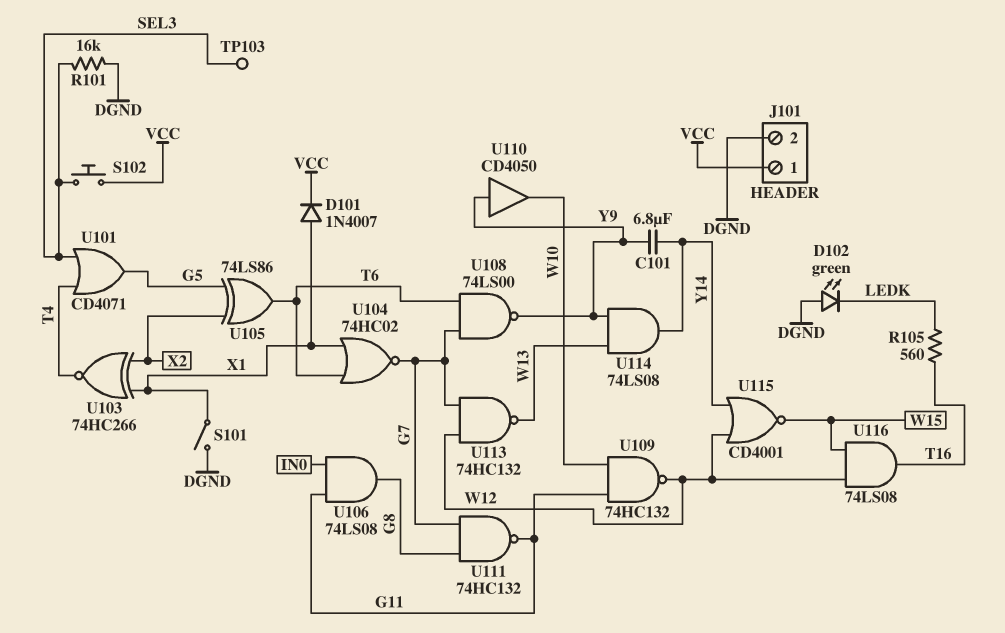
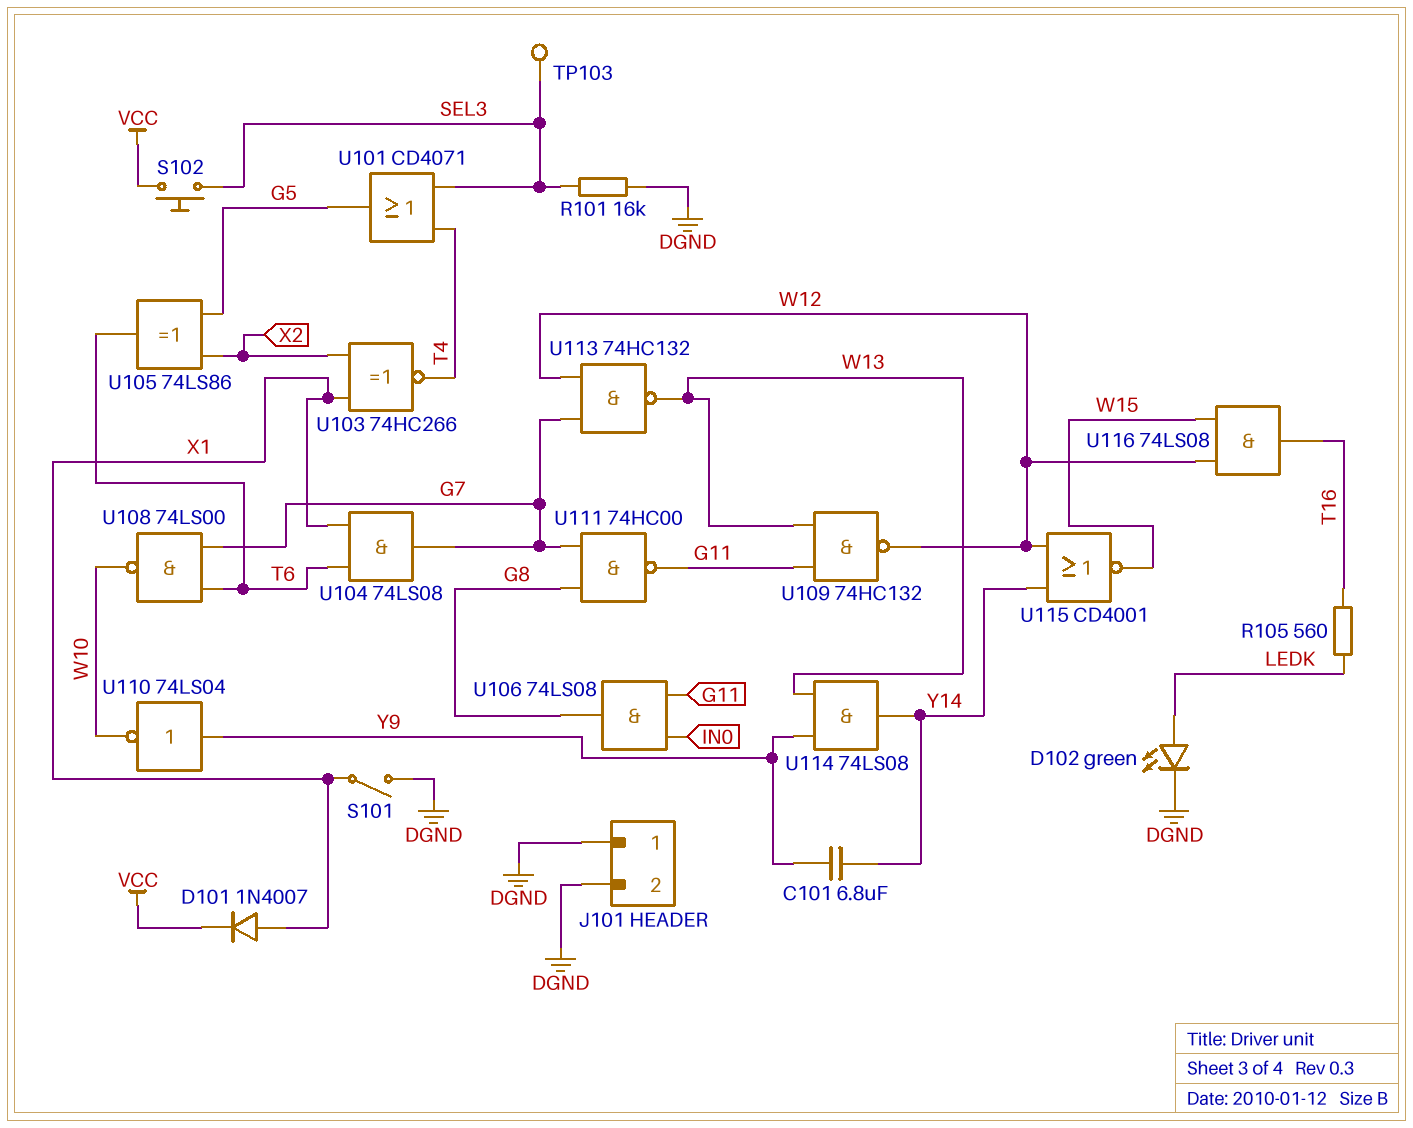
D102: LED green (A DGND, K LEDK) -> LED green (A LEDK, K DGND)
J101 pin 1: VCC -> DGND
U104: NOR 74HC02 (in T6, in X1, out G7) -> AND 74LS08 (in T6, in X1, out G7)
U108: NAND 74LS00 (in G7, in T6, out Y9) -> NAND 74LS00 (in G7, in T6, out W10)
U109: NAND 74HC132 (in G11, in W10, out W12) -> NAND 74HC132 (in G11, in W13, out W12)
U110: buffer CD4050 (in Y9, out W10) -> NOT 74LS04 (in Y9, out W10)
U111: NAND 74HC132 (in G7, in G8, out G11) -> NAND 74HC00 (in G7, in G8, out G11)

